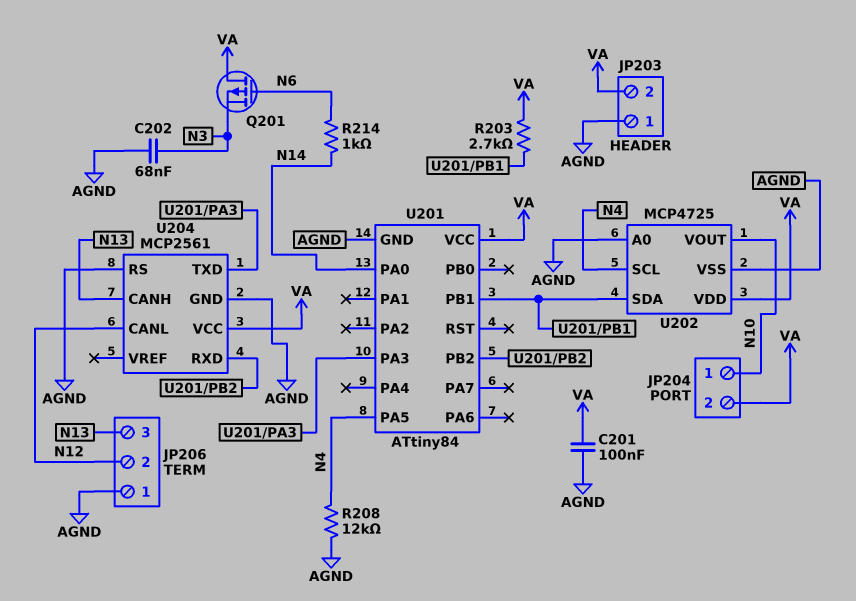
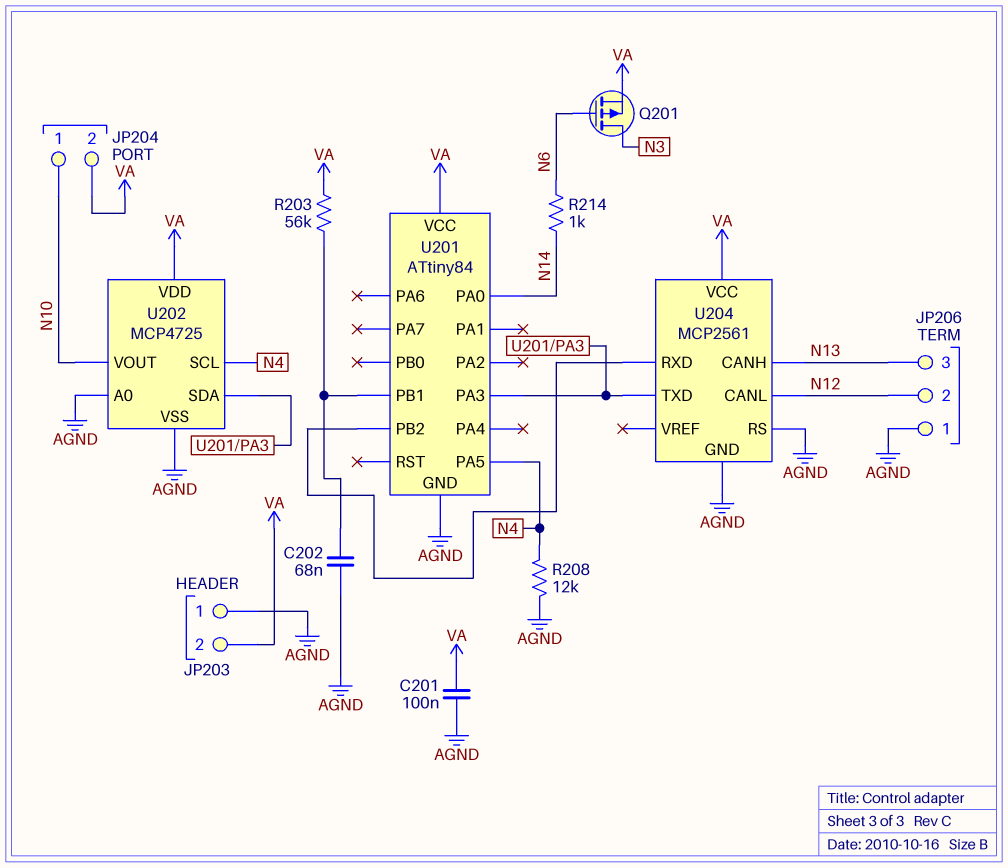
C202: 68nF (AGND, N3) -> 68nF (AGND, U201/PB1)
Q201: PMOS (G N6, D VA, S N3) -> PMOS (G N6, D N3, S VA)
R203: 2.7k (U201/PB1, VA) -> 56k (U201/PB1, VA)
U202 pin SDA: U201/PB1 -> U201/PA3

